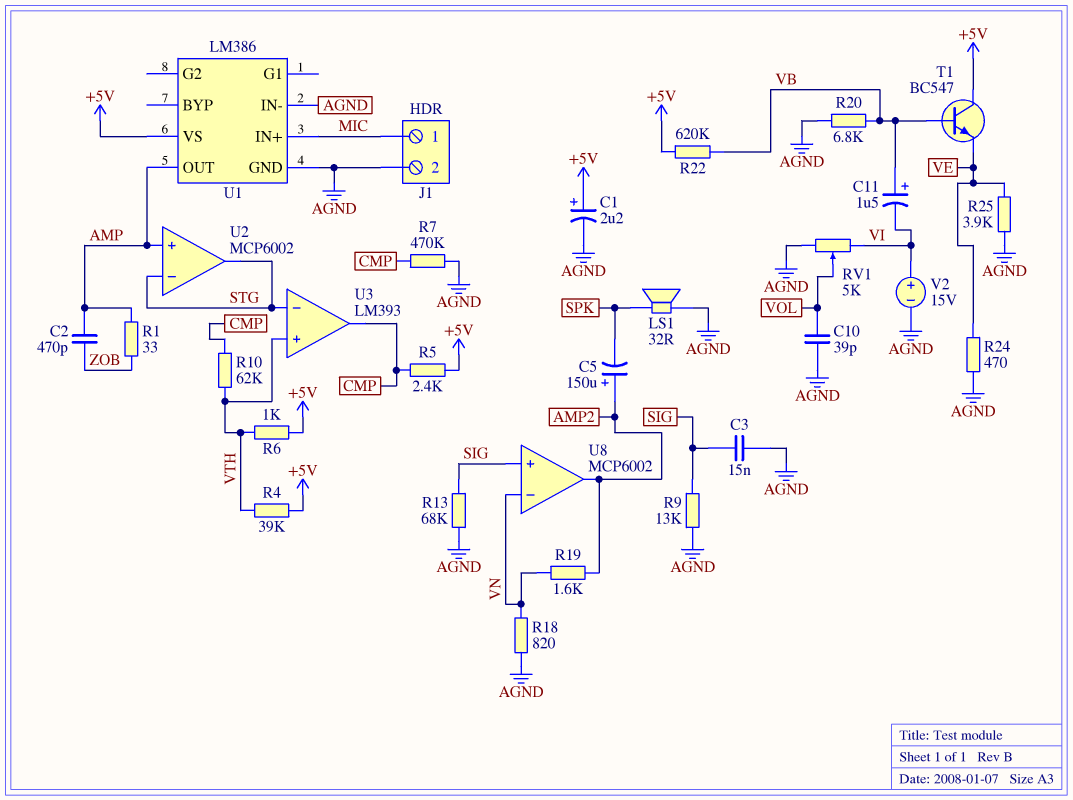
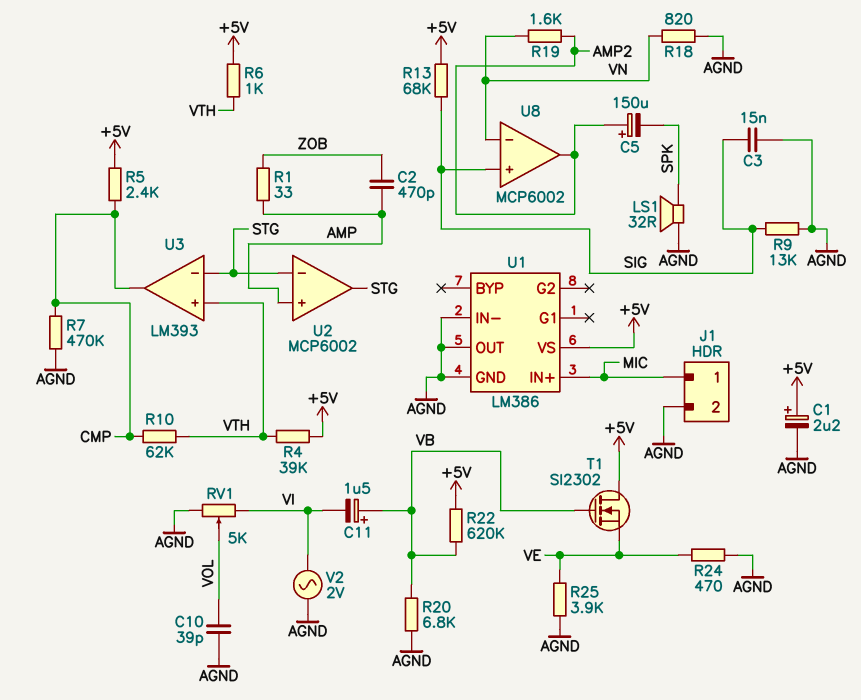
R13: 68k (AGND, SIG) -> 68k (+5V, SIG)
T1: NPN BC547 (B VB, C +5V, E VE) -> NMOS SI2302 (G VB, D +5V, S VE)
U1 pin OUT: AMP -> AGND
V2: 15V (plus VI, minus AGND) -> AC 2V (AGND, VI)

